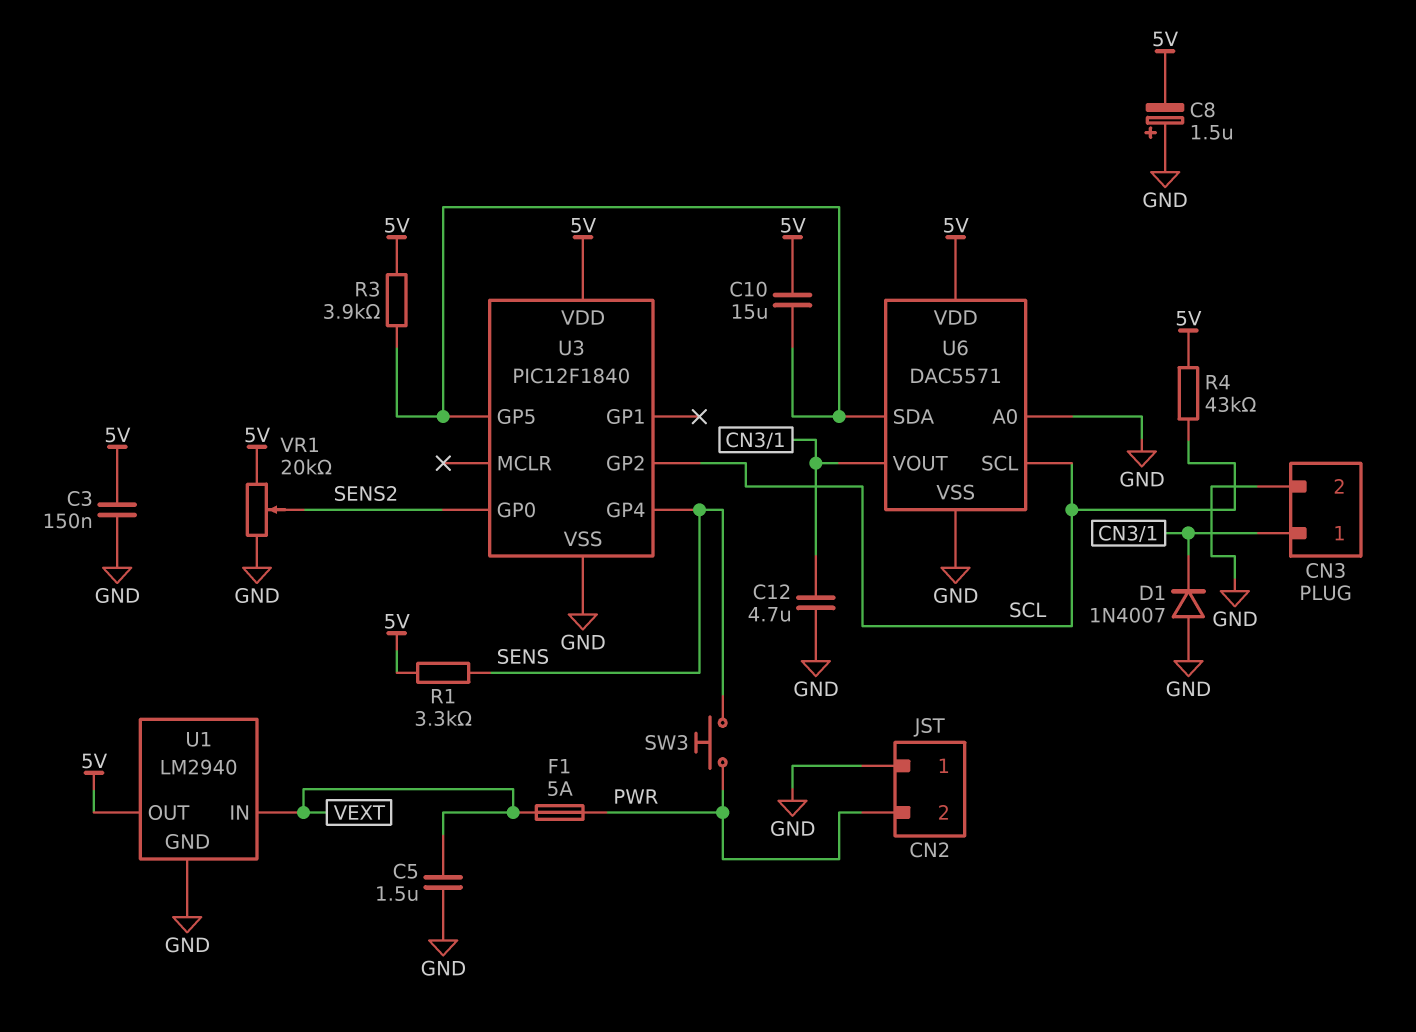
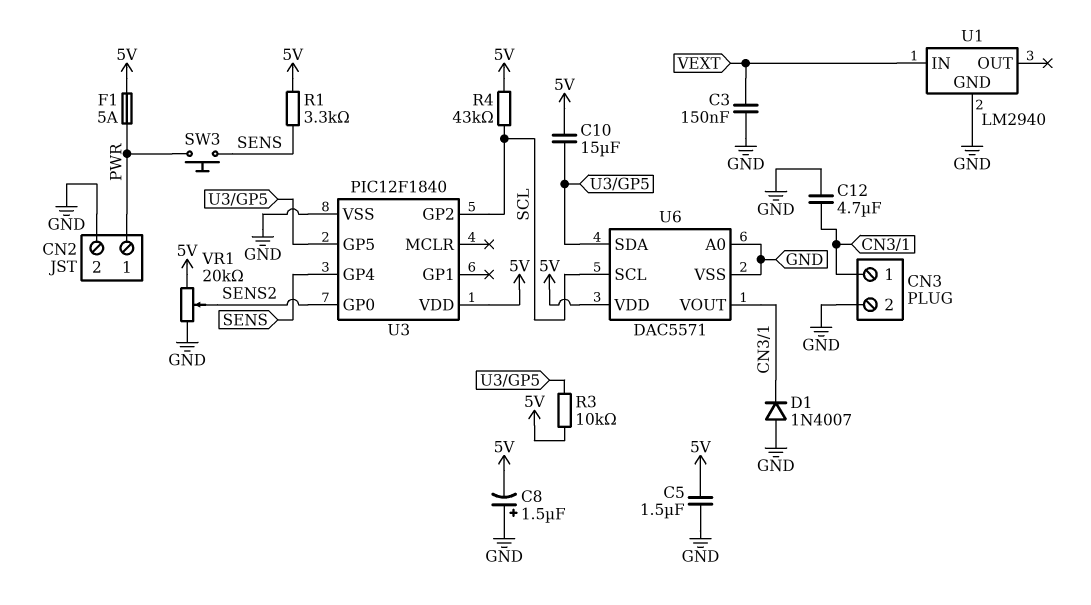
C3: 150nF (5V, GND) -> 150nF (GND, VEXT)
C5: 1.5uF (GND, VEXT) -> 1.5uF (5V, GND)
CN2 pin 1: GND -> PWR
CN2 pin 2: PWR -> GND
F1: 5A (PWR, VEXT) -> 5A (5V, PWR)
R3: 3.9k (5V, U3/GP5) -> 10k (5V, U3/GP5)
U1 pin OUT: 5V -> none

